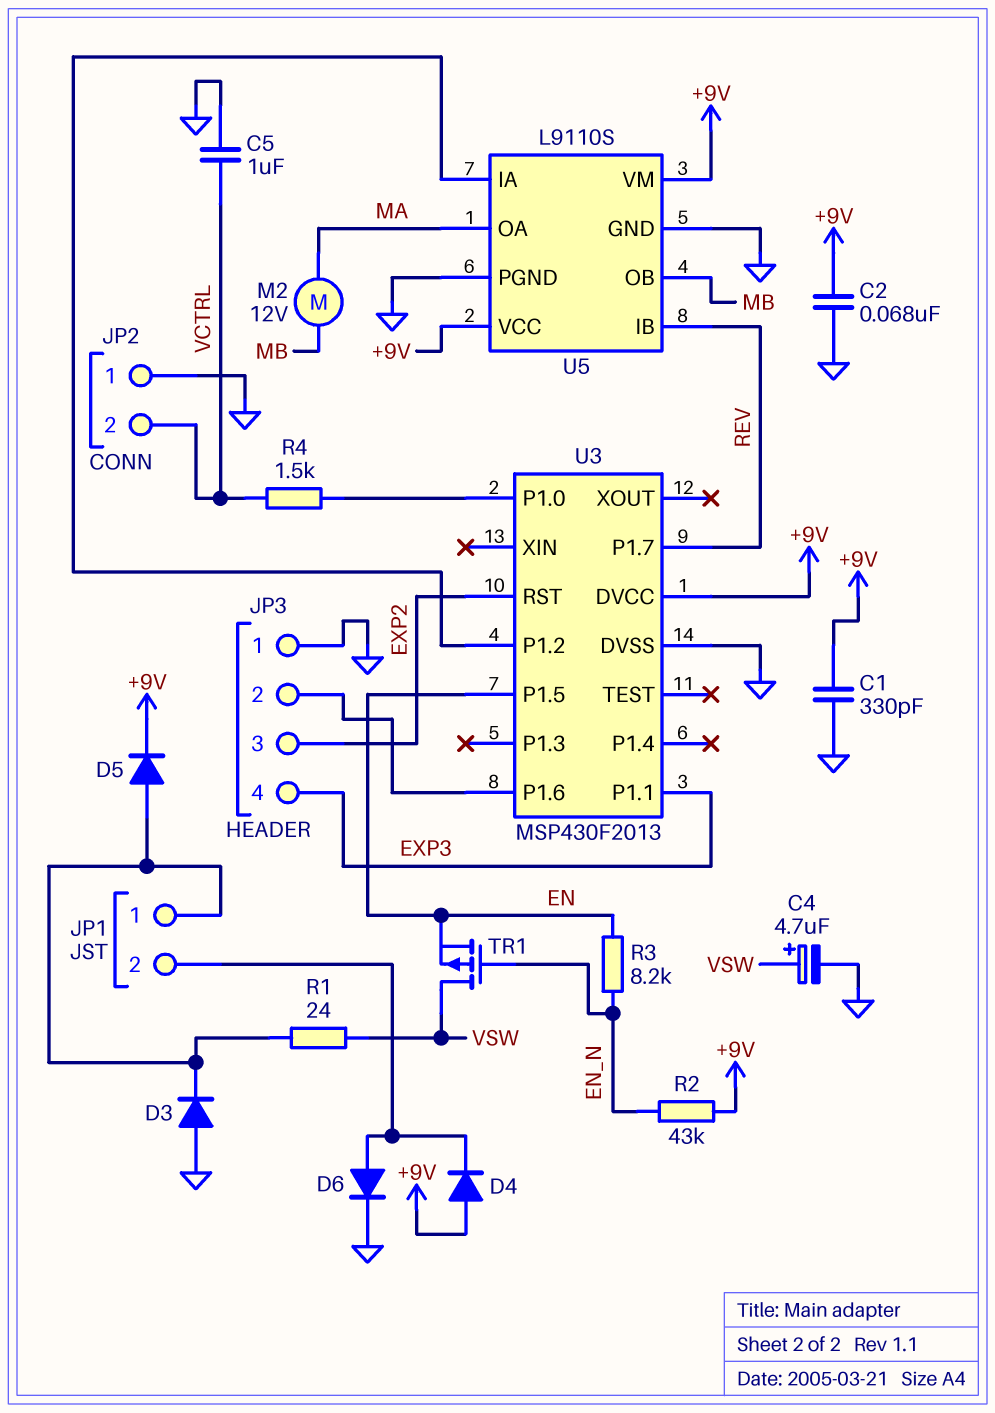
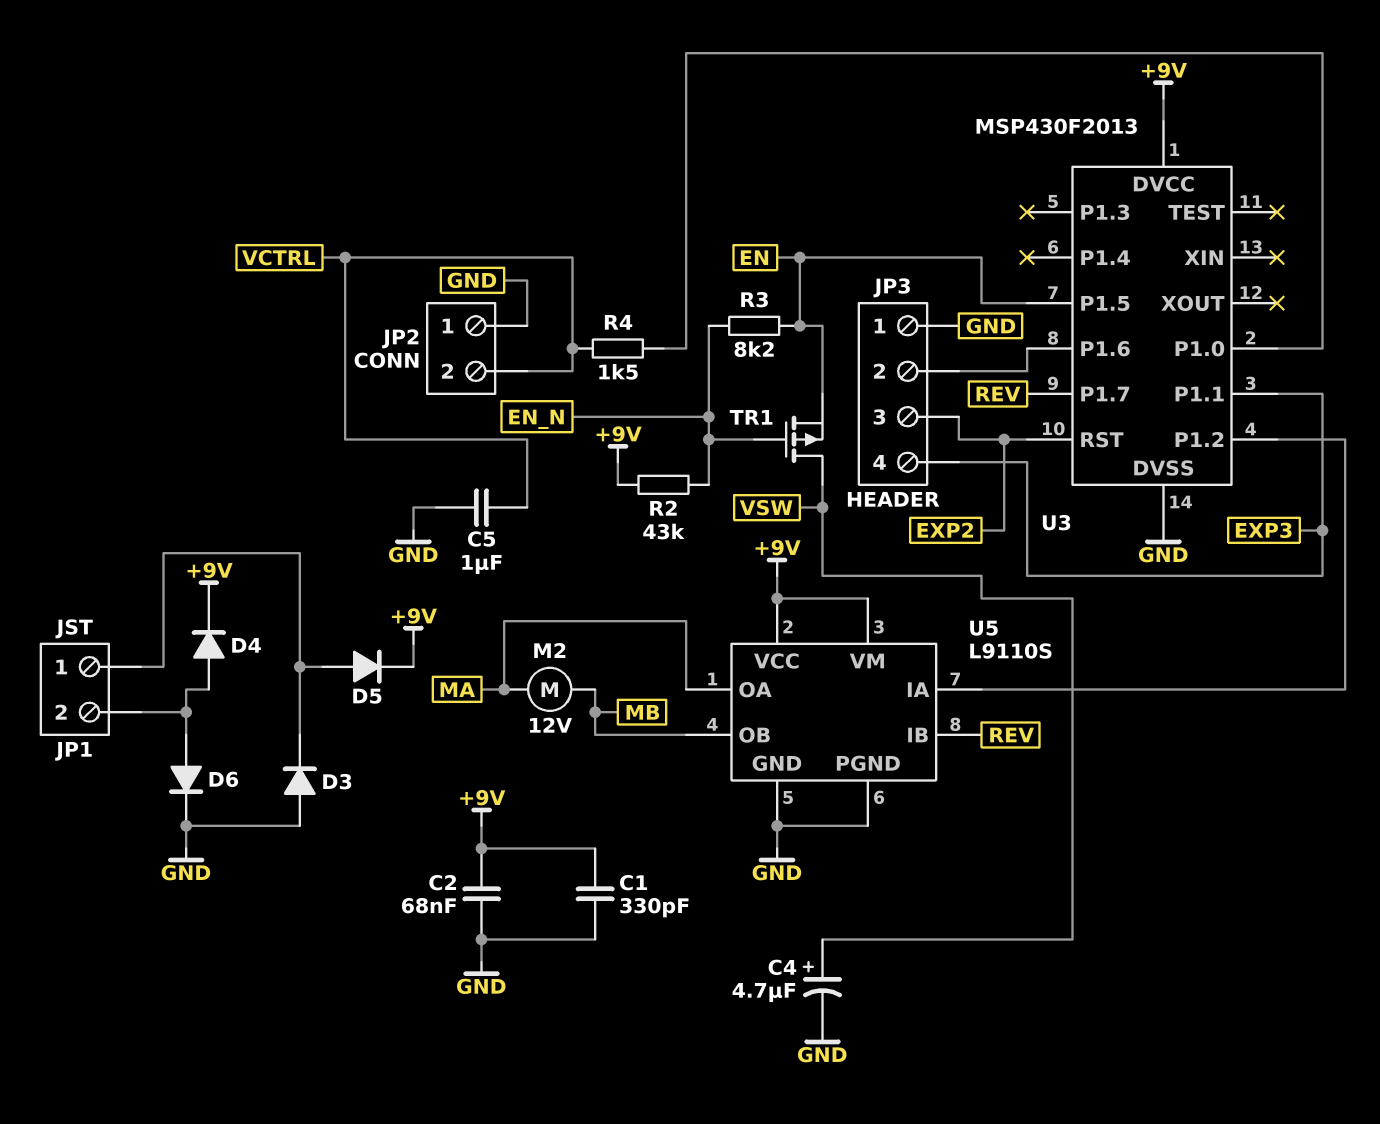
D4: diode (A +9V, K JP1/2) -> diode (A JP1/2, K +9V)
R1: 24 (JP1/1, VSW) -> none

